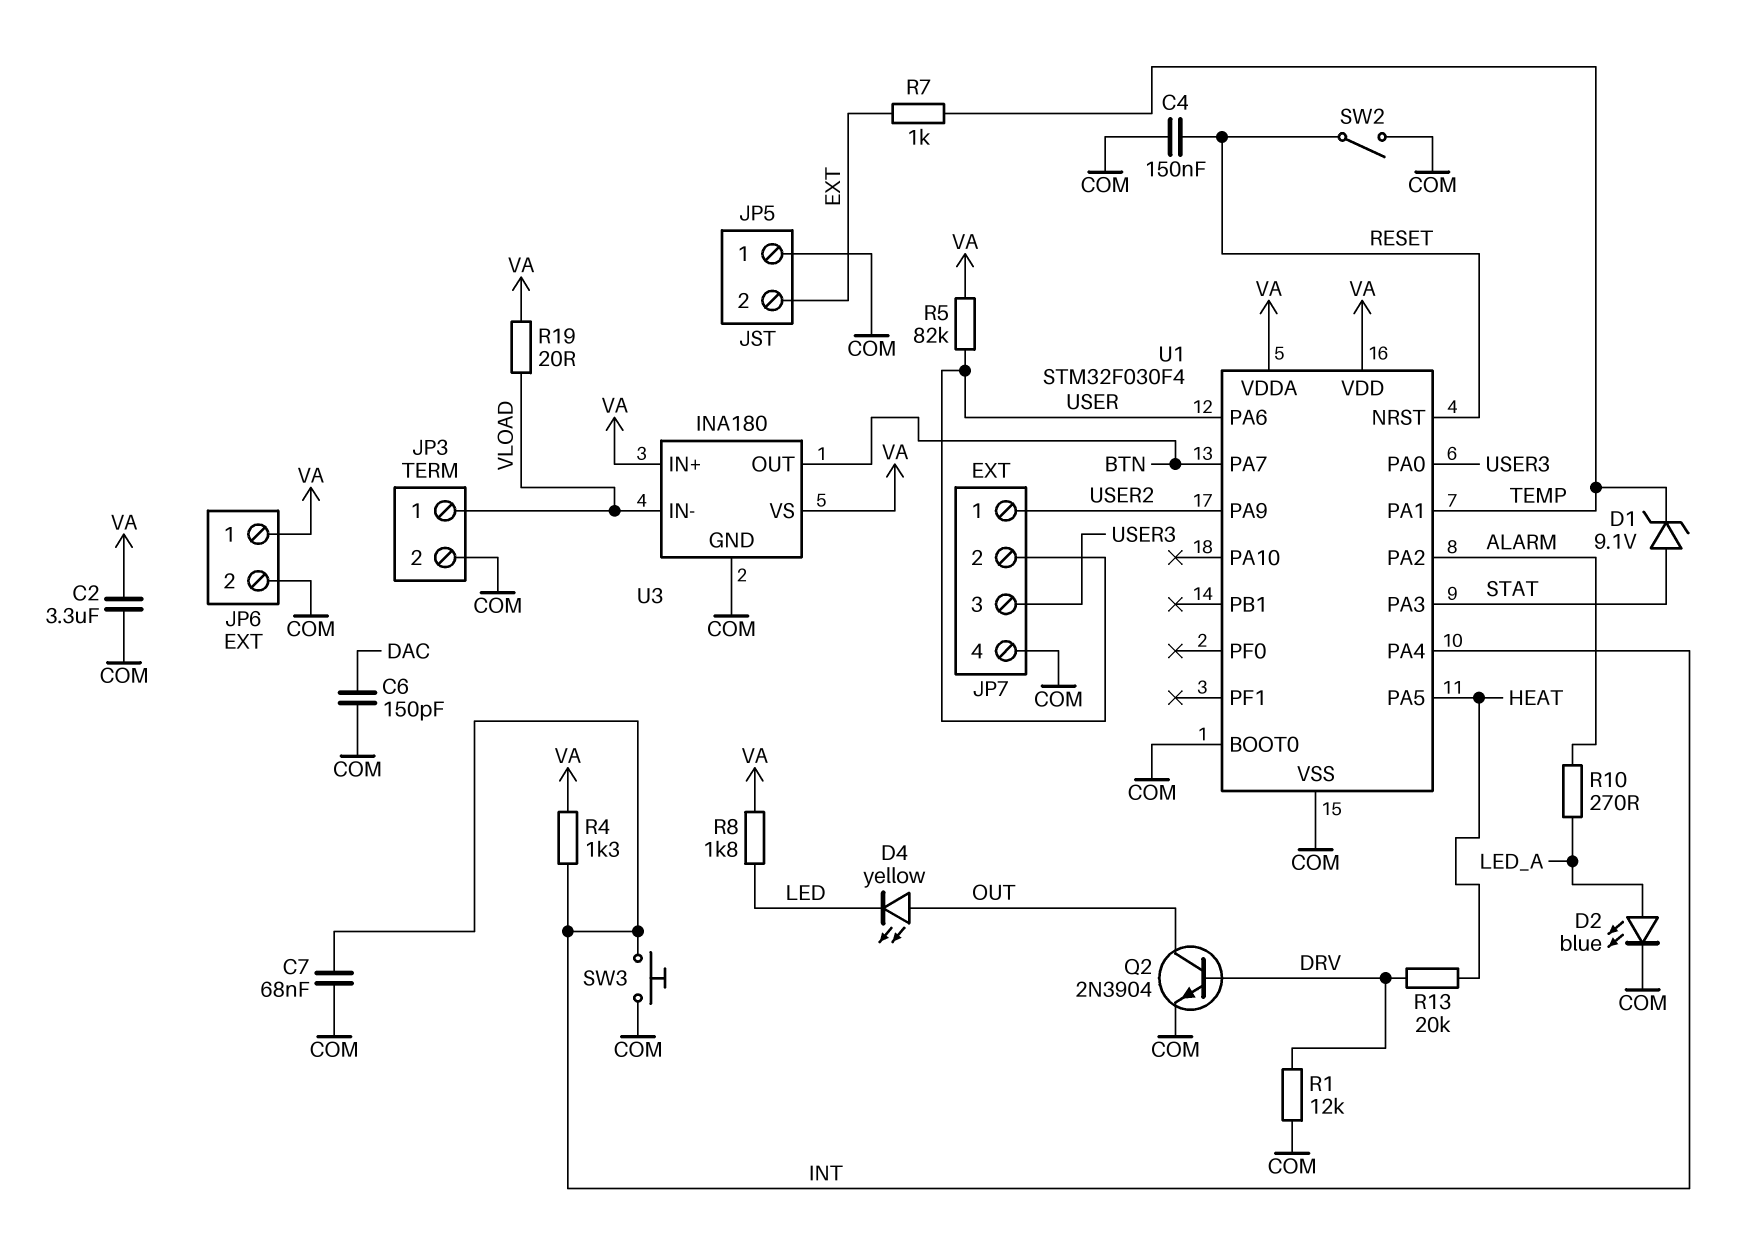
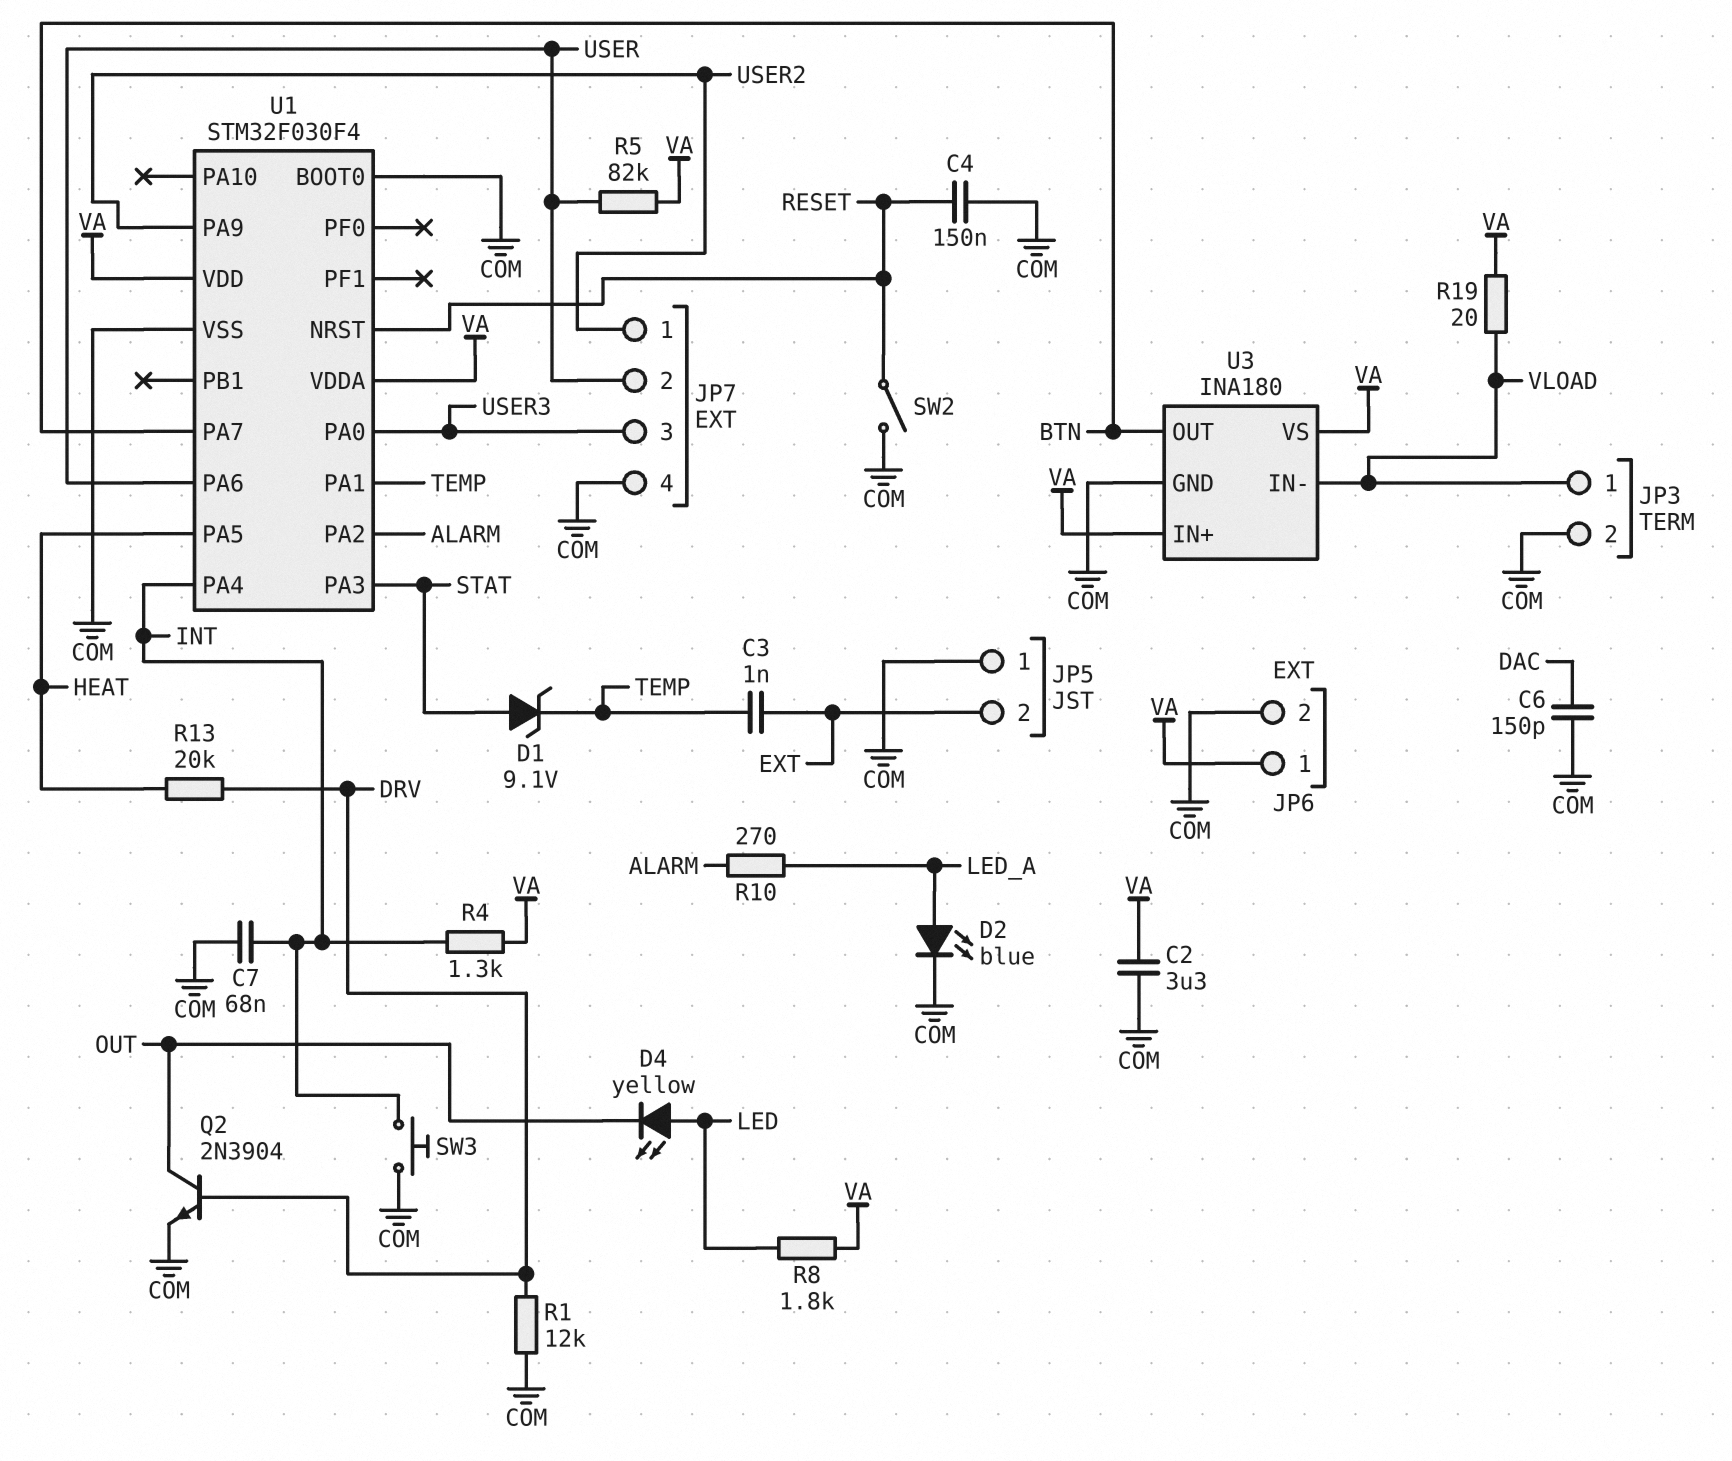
C3: none -> 1nF (EXT, TEMP)
D4: LED yellow (A OUT, K LED) -> LED yellow (A LED, K OUT)
R7: 1k (EXT, TEMP) -> none

